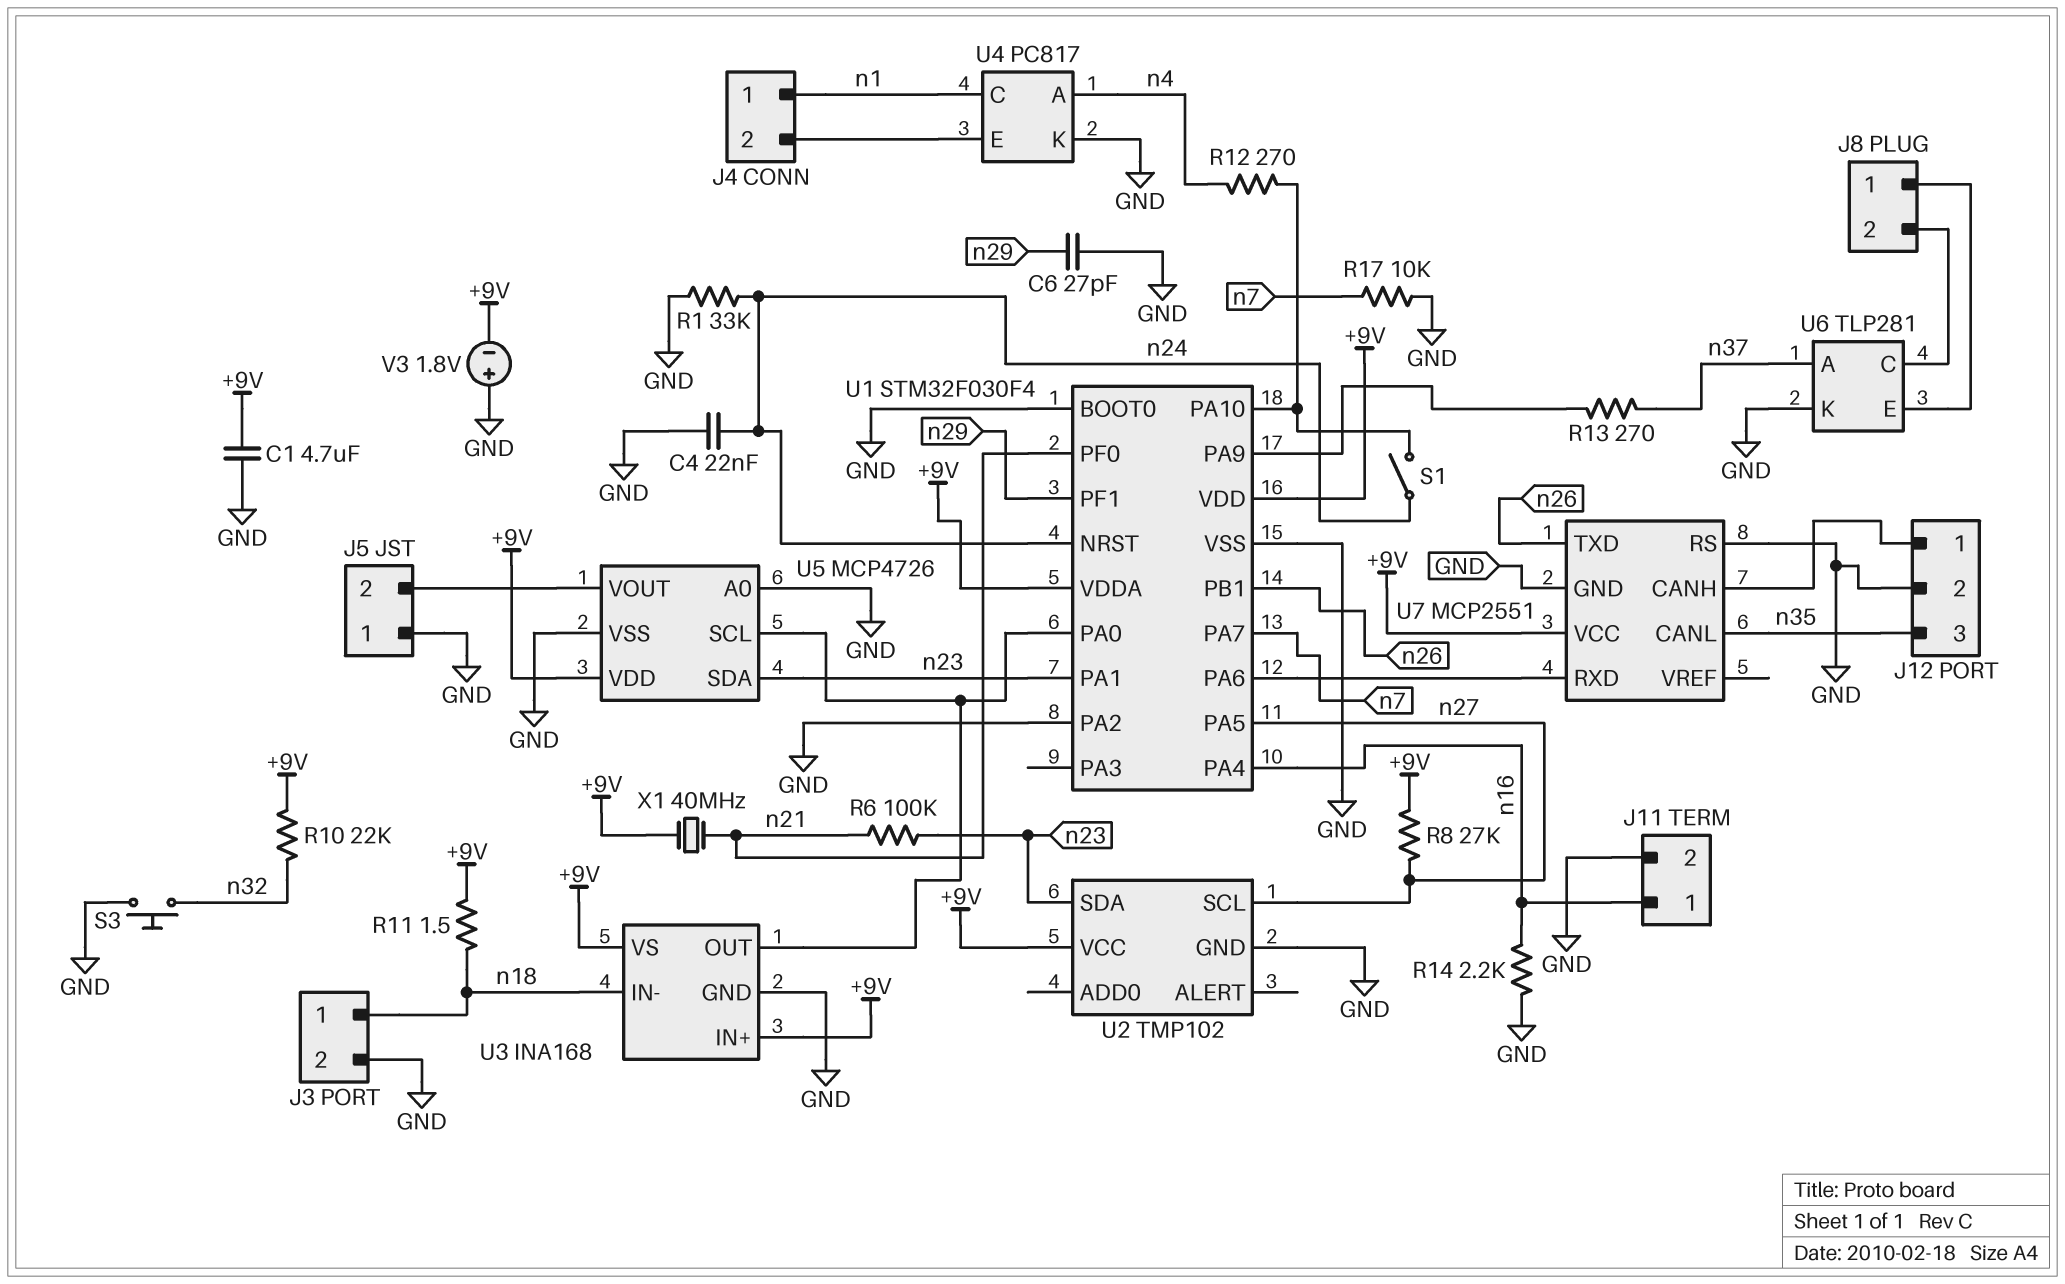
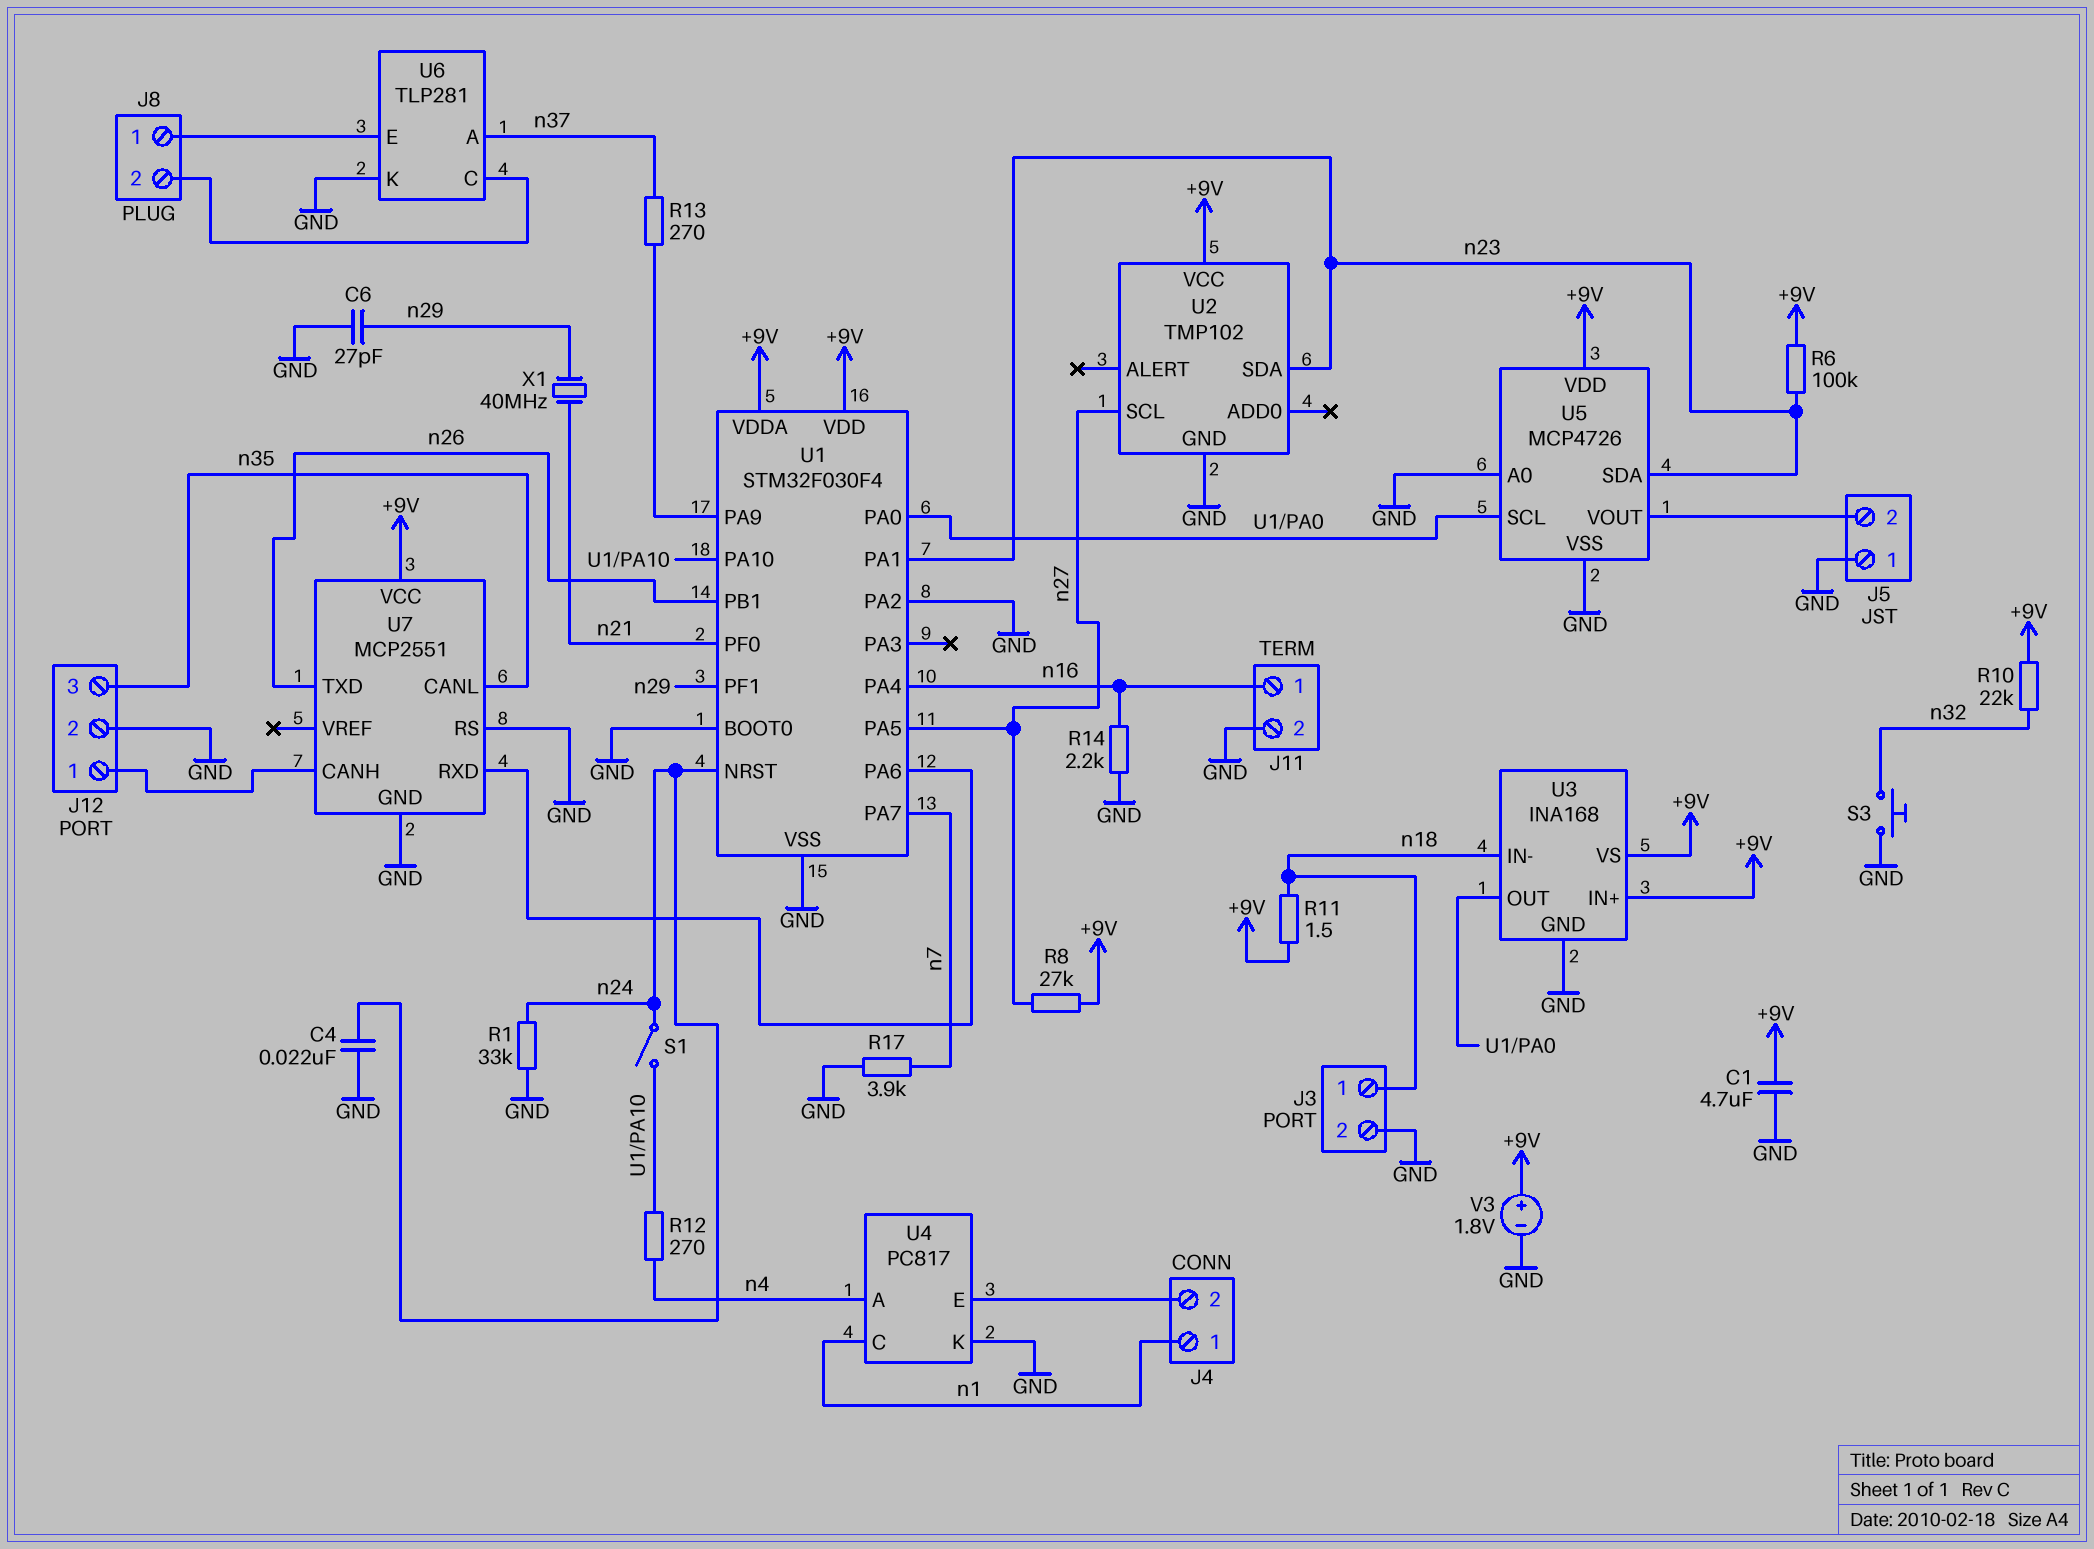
R6: 100k (n21, n23) -> 100k (+9V, n23)
R17: 10k (GND, n7) -> 3.9k (GND, n7)
V3: 1.8V (plus GND, minus +9V) -> 1.8V (plus +9V, minus GND)
X1: 40MHz (+9V, n21) -> 40MHz (n21, n29)

